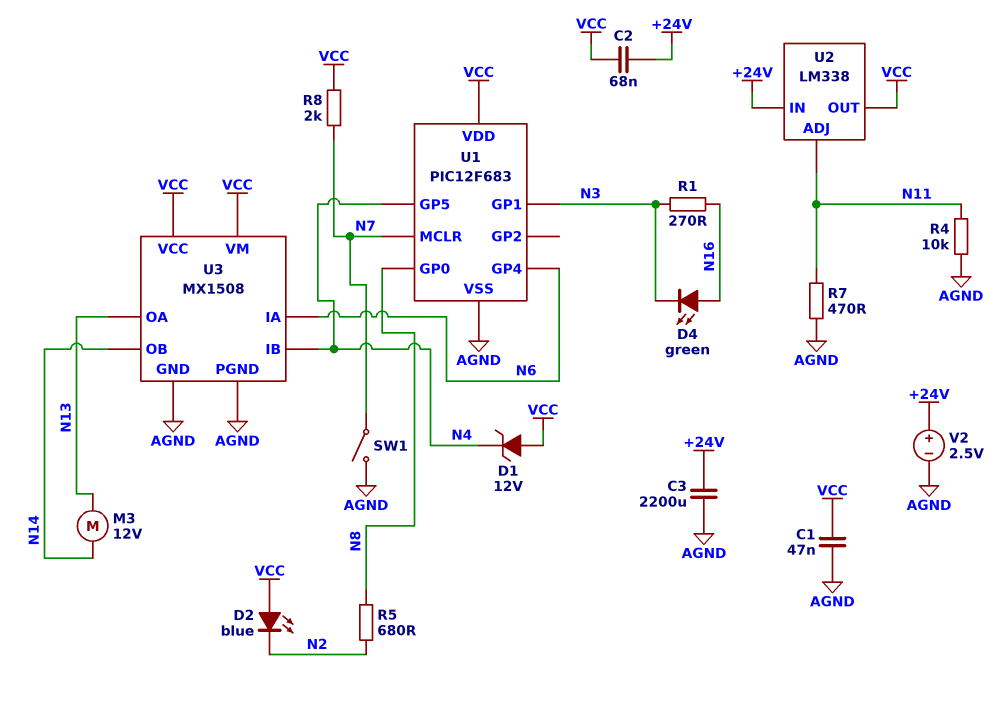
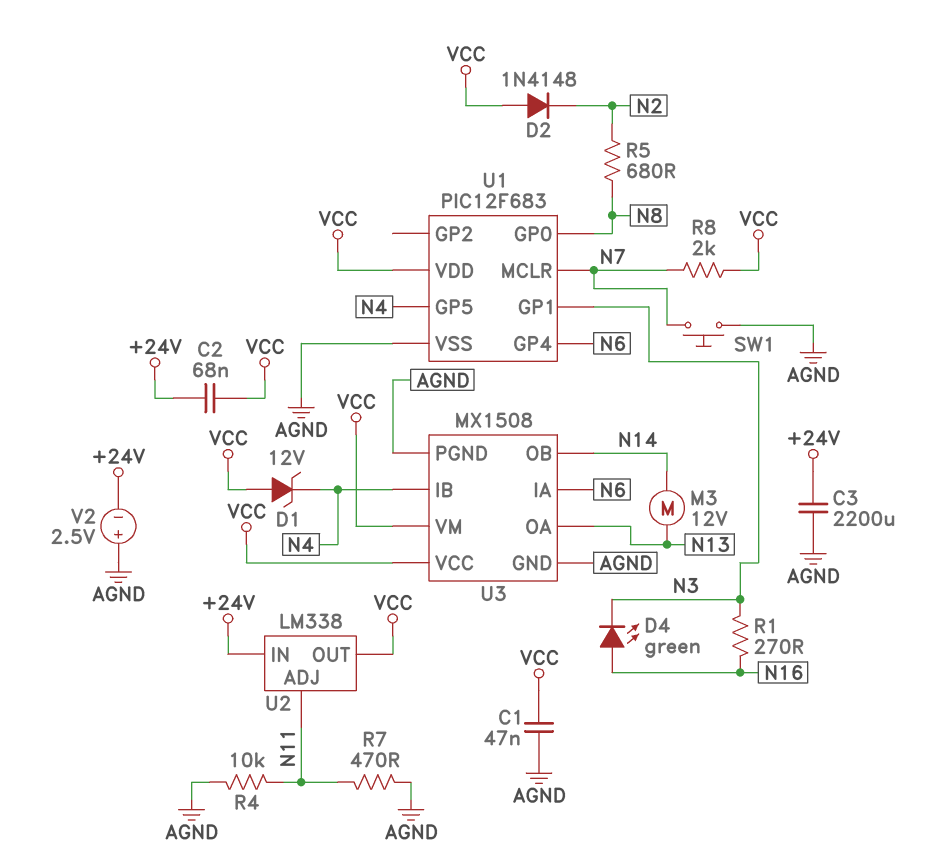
D2: LED blue (A VCC, K N2) -> diode 1N4148 (A VCC, K N2)
SW1: switch (AGND, N7) -> button (AGND, N7)
V2: 2.5V (plus +24V, minus AGND) -> 2.5V (plus AGND, minus +24V)

